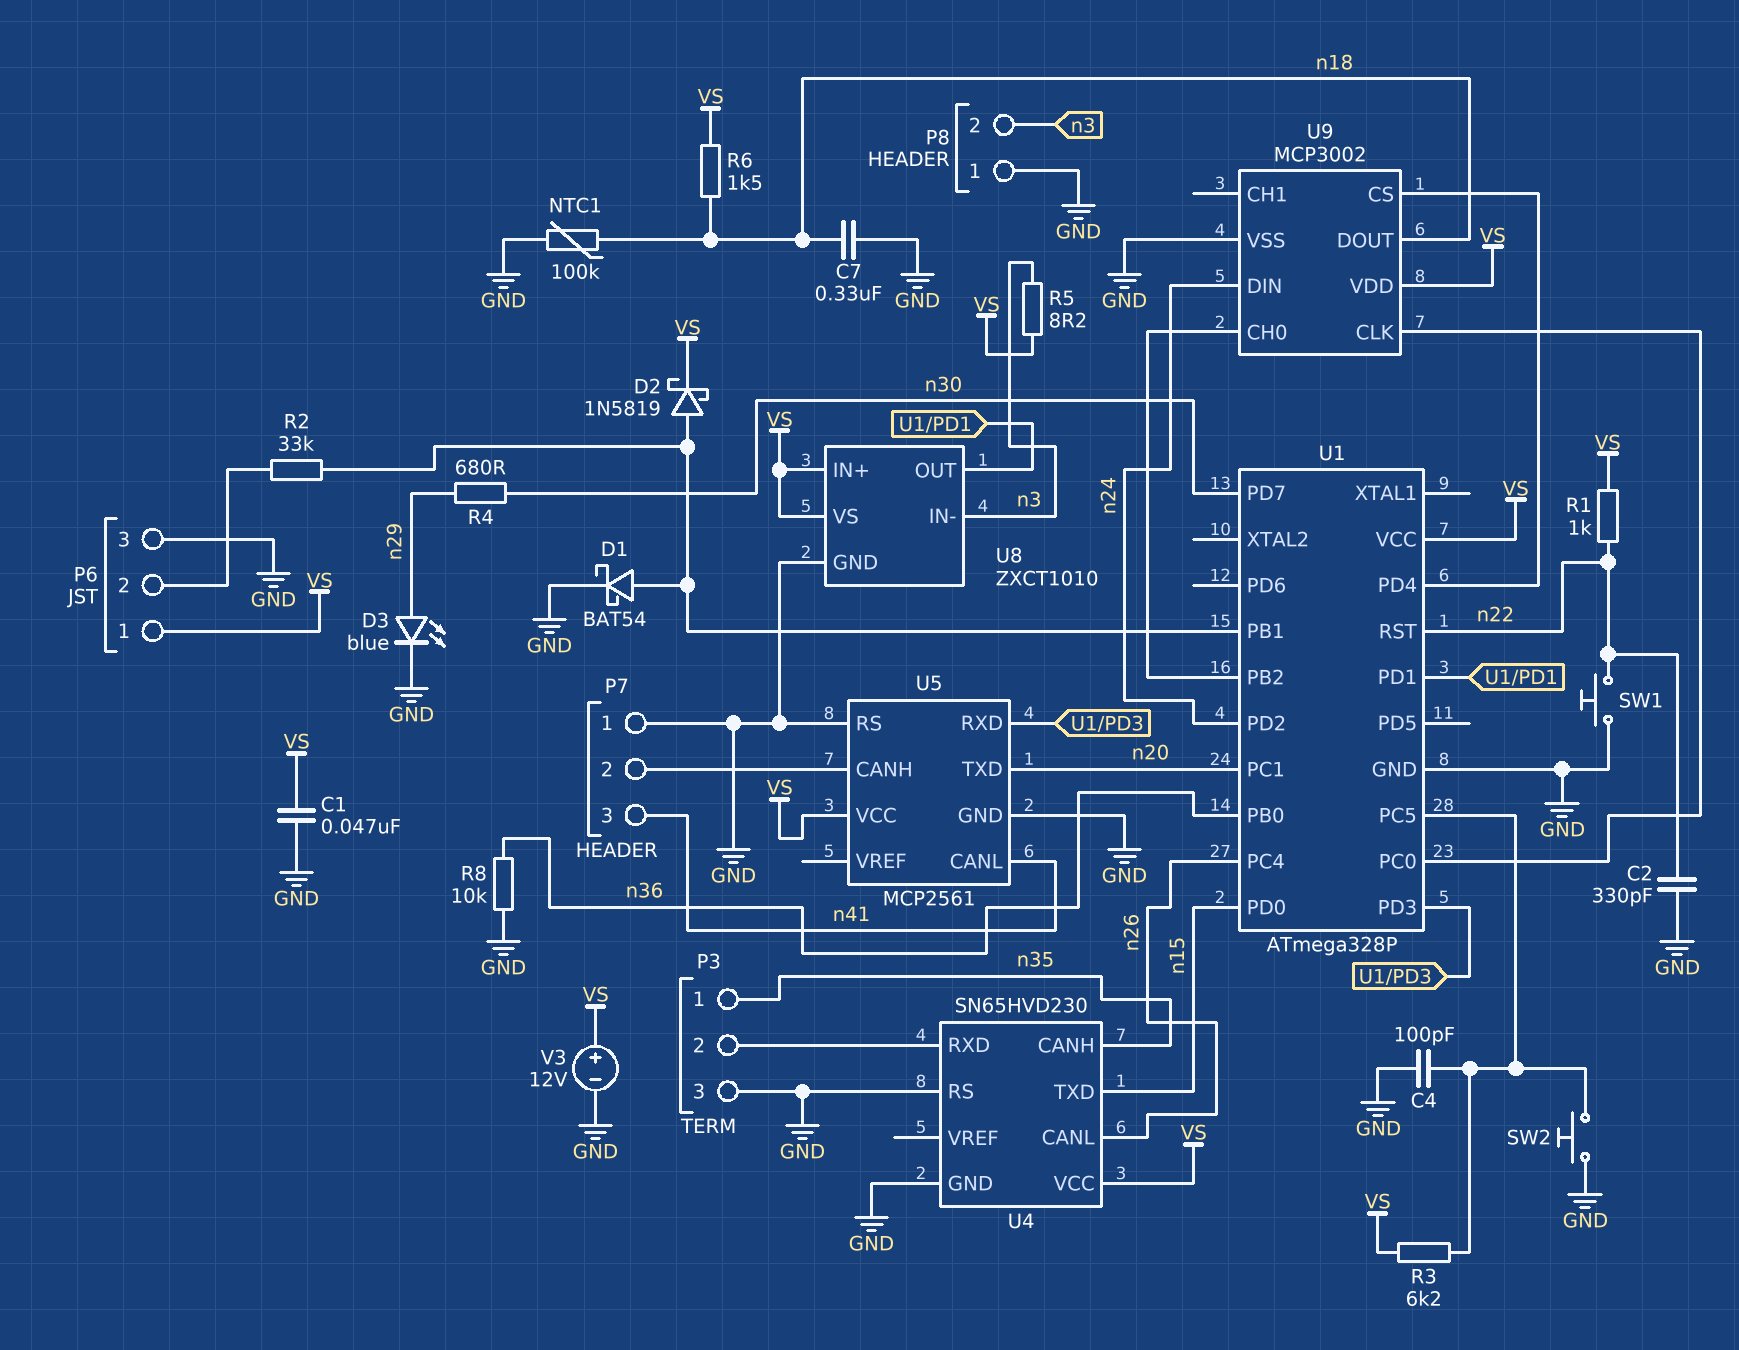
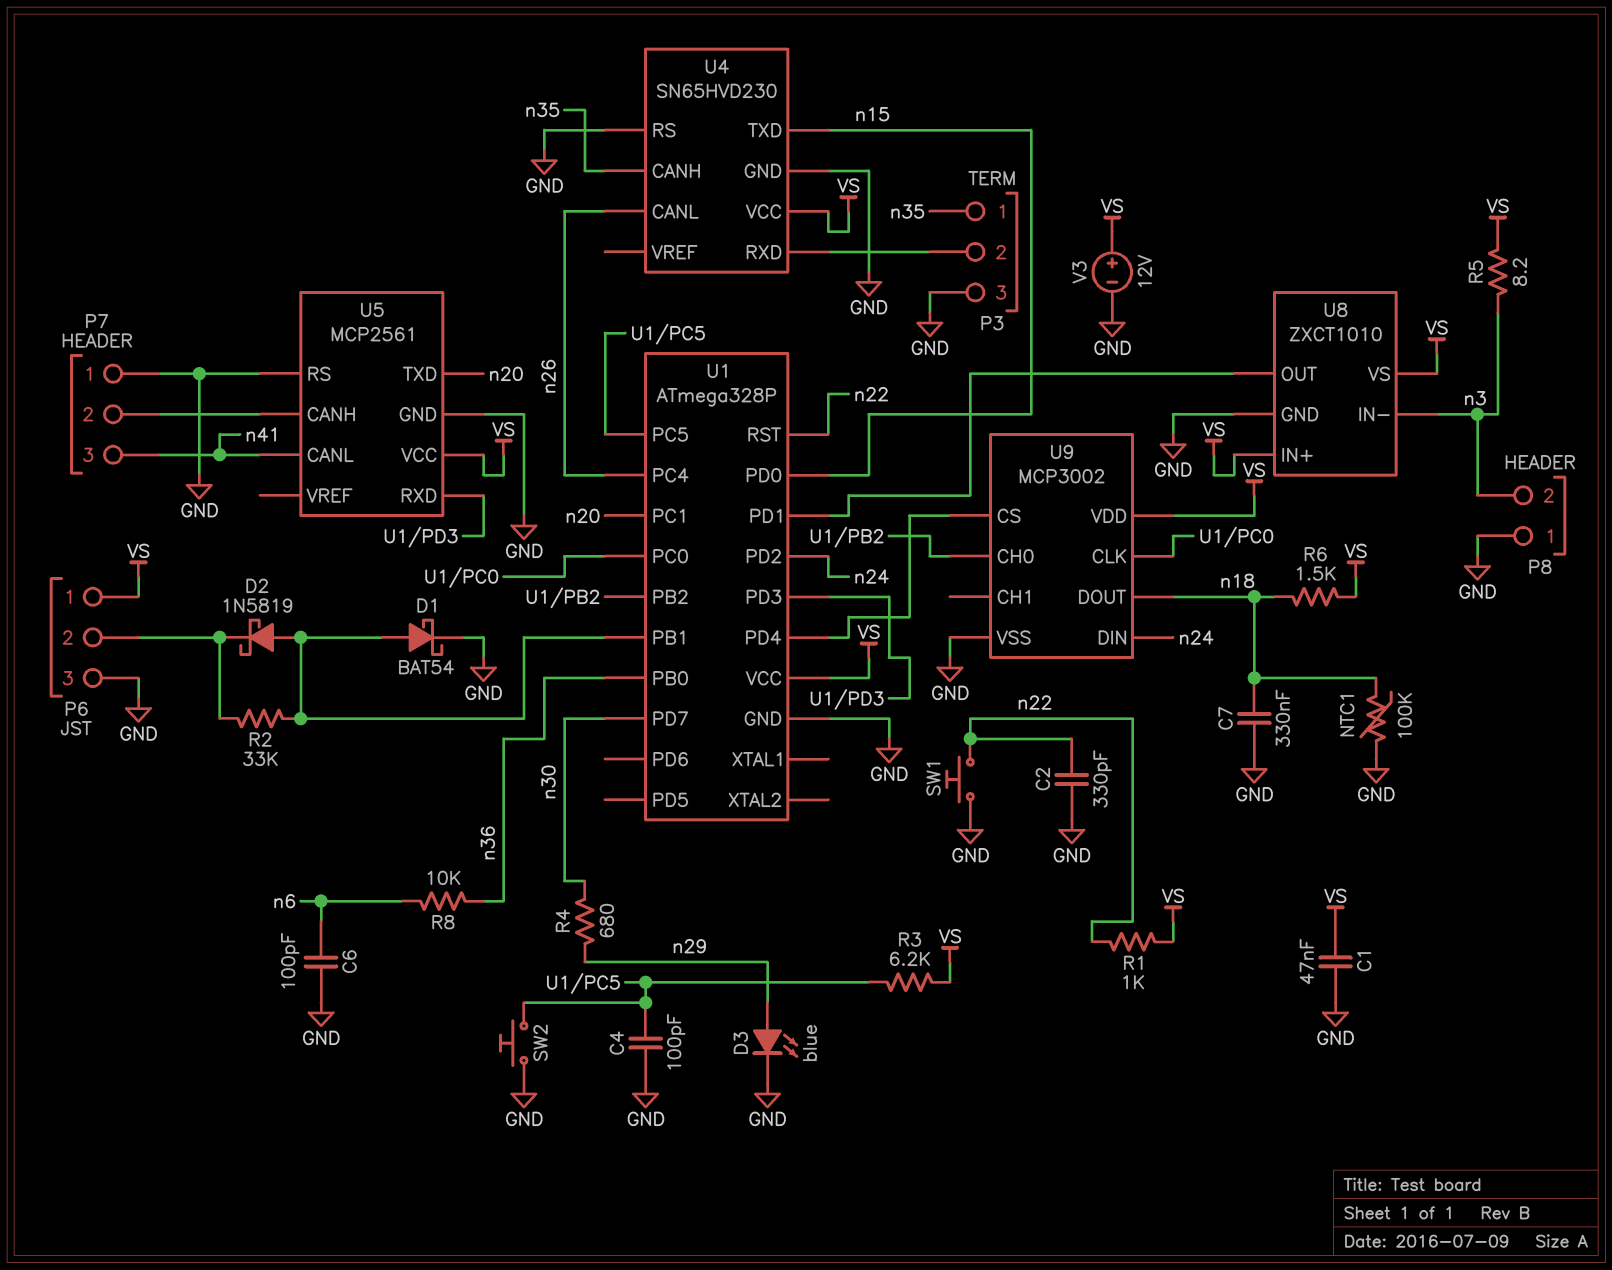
C6: none -> 100pF (GND, n6)
D2: schottky 1N5819 (A U1/PB1, K VS) -> schottky 1N5819 (A U1/PB1, K P6/2)
R8: 10k (GND, n36) -> 10k (n6, n36)

